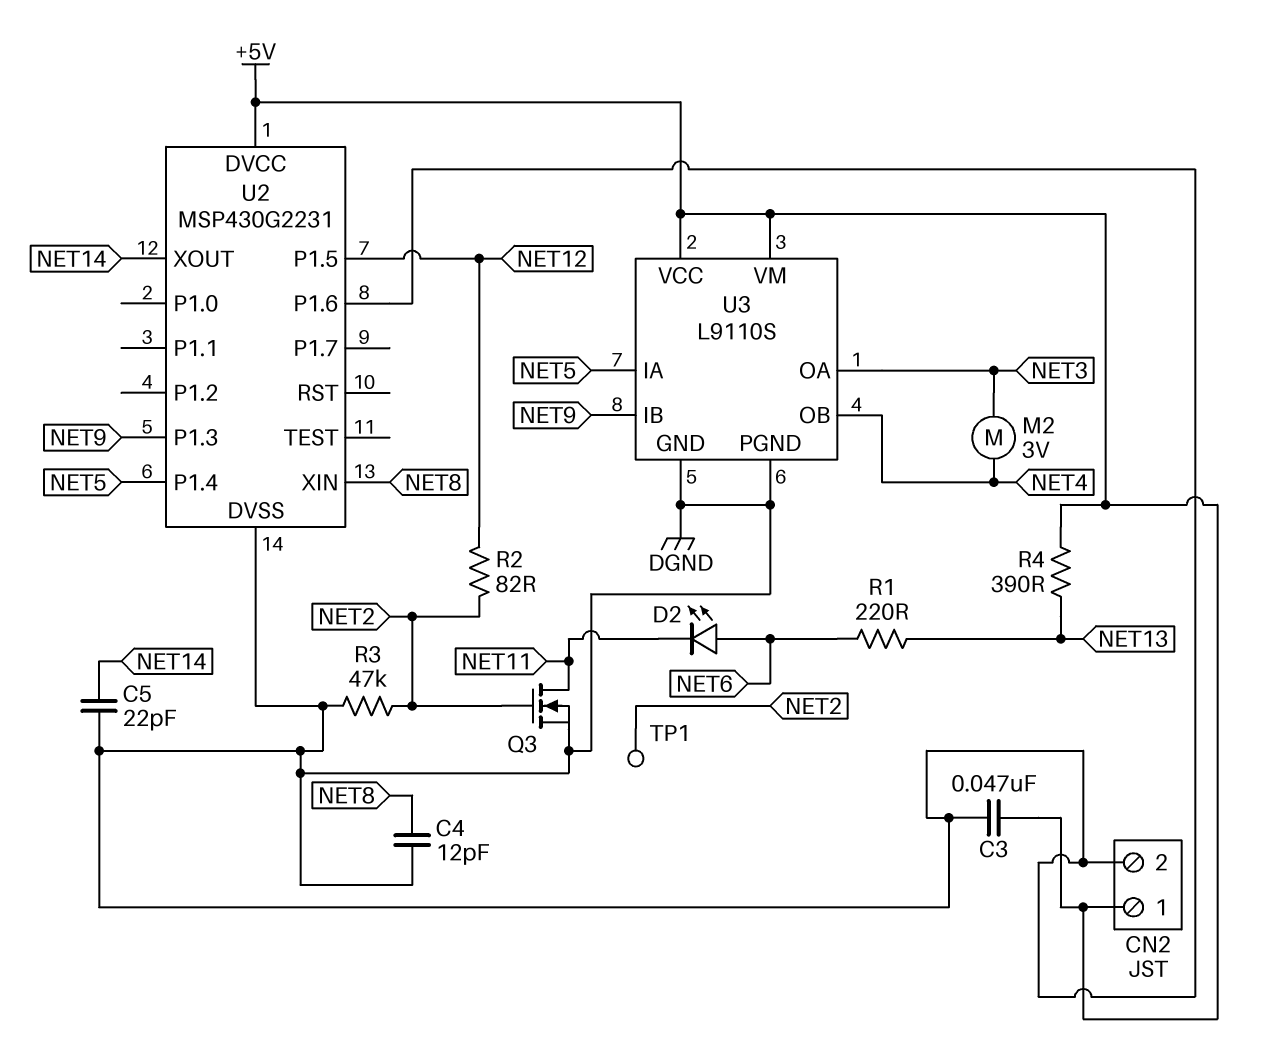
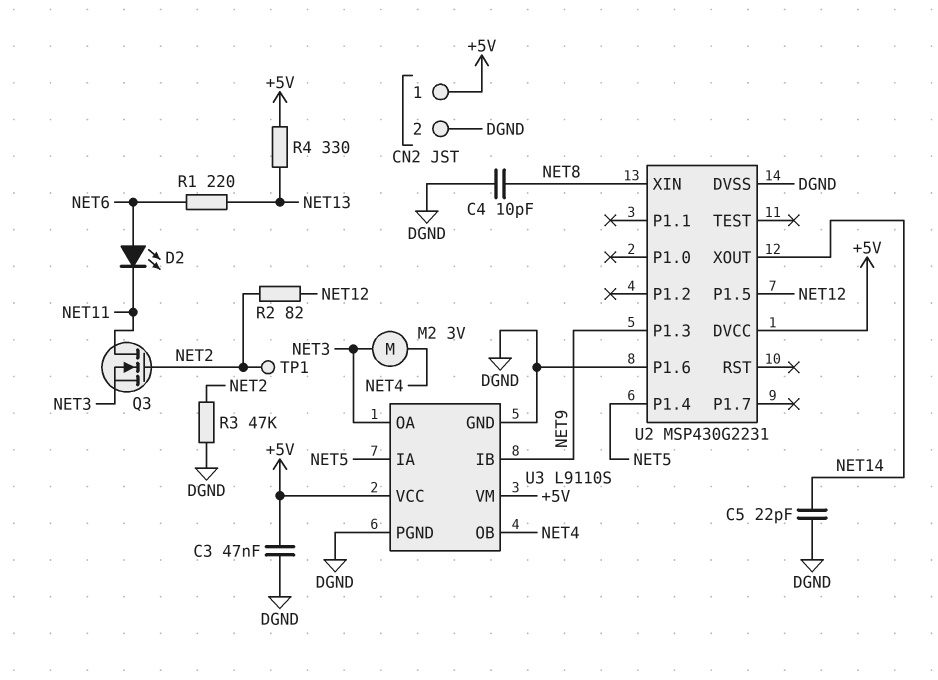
C4: 12pF (DGND, NET8) -> 10pF (DGND, NET8)
Q3: NMOS (G NET2, D NET11, S DGND) -> NMOS (G NET2, D NET11, S NET3)
R4: 390 (+5V, NET13) -> 330 (+5V, NET13)

